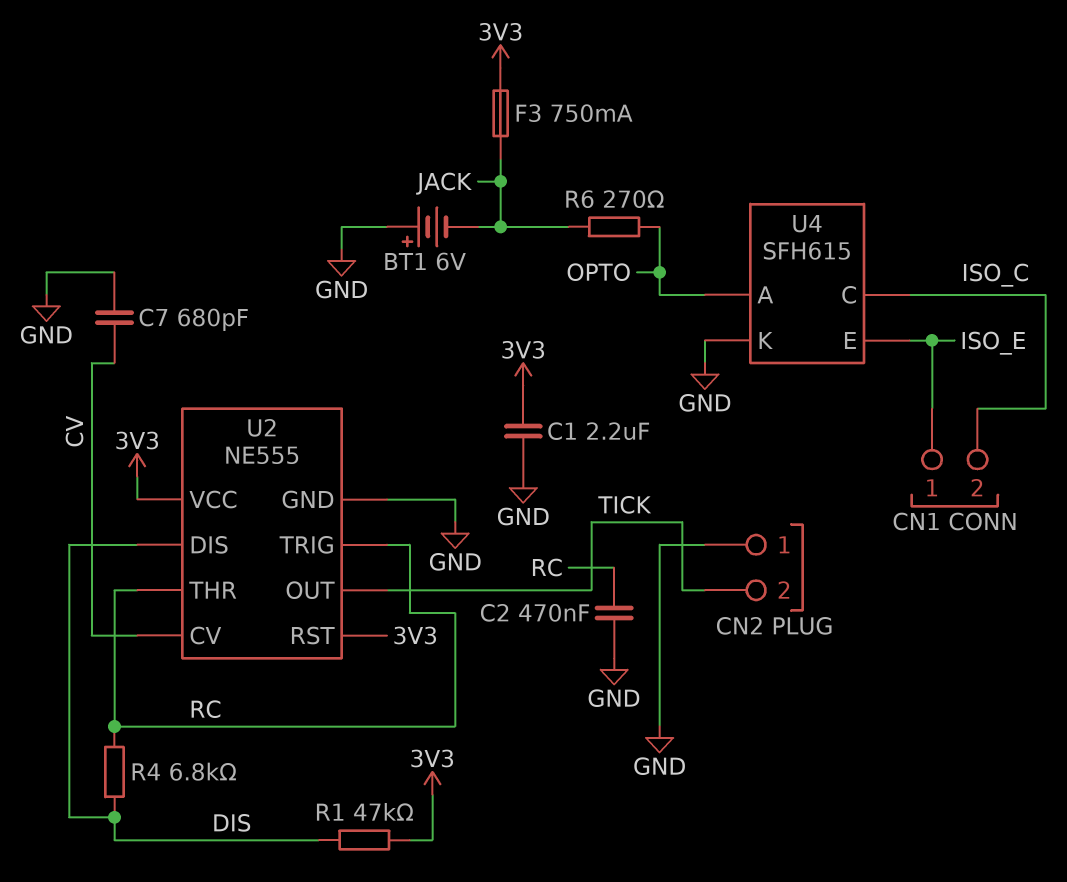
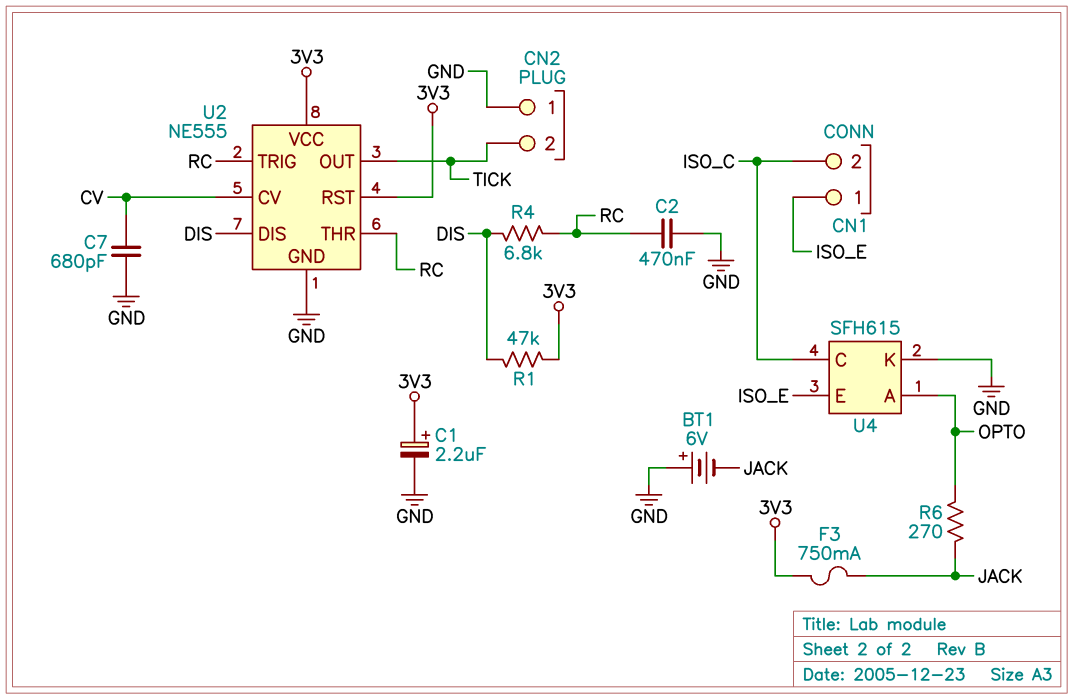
C1: 2.2uF (3V3, GND) -> 2.2uF (plus 3V3, minus GND)

